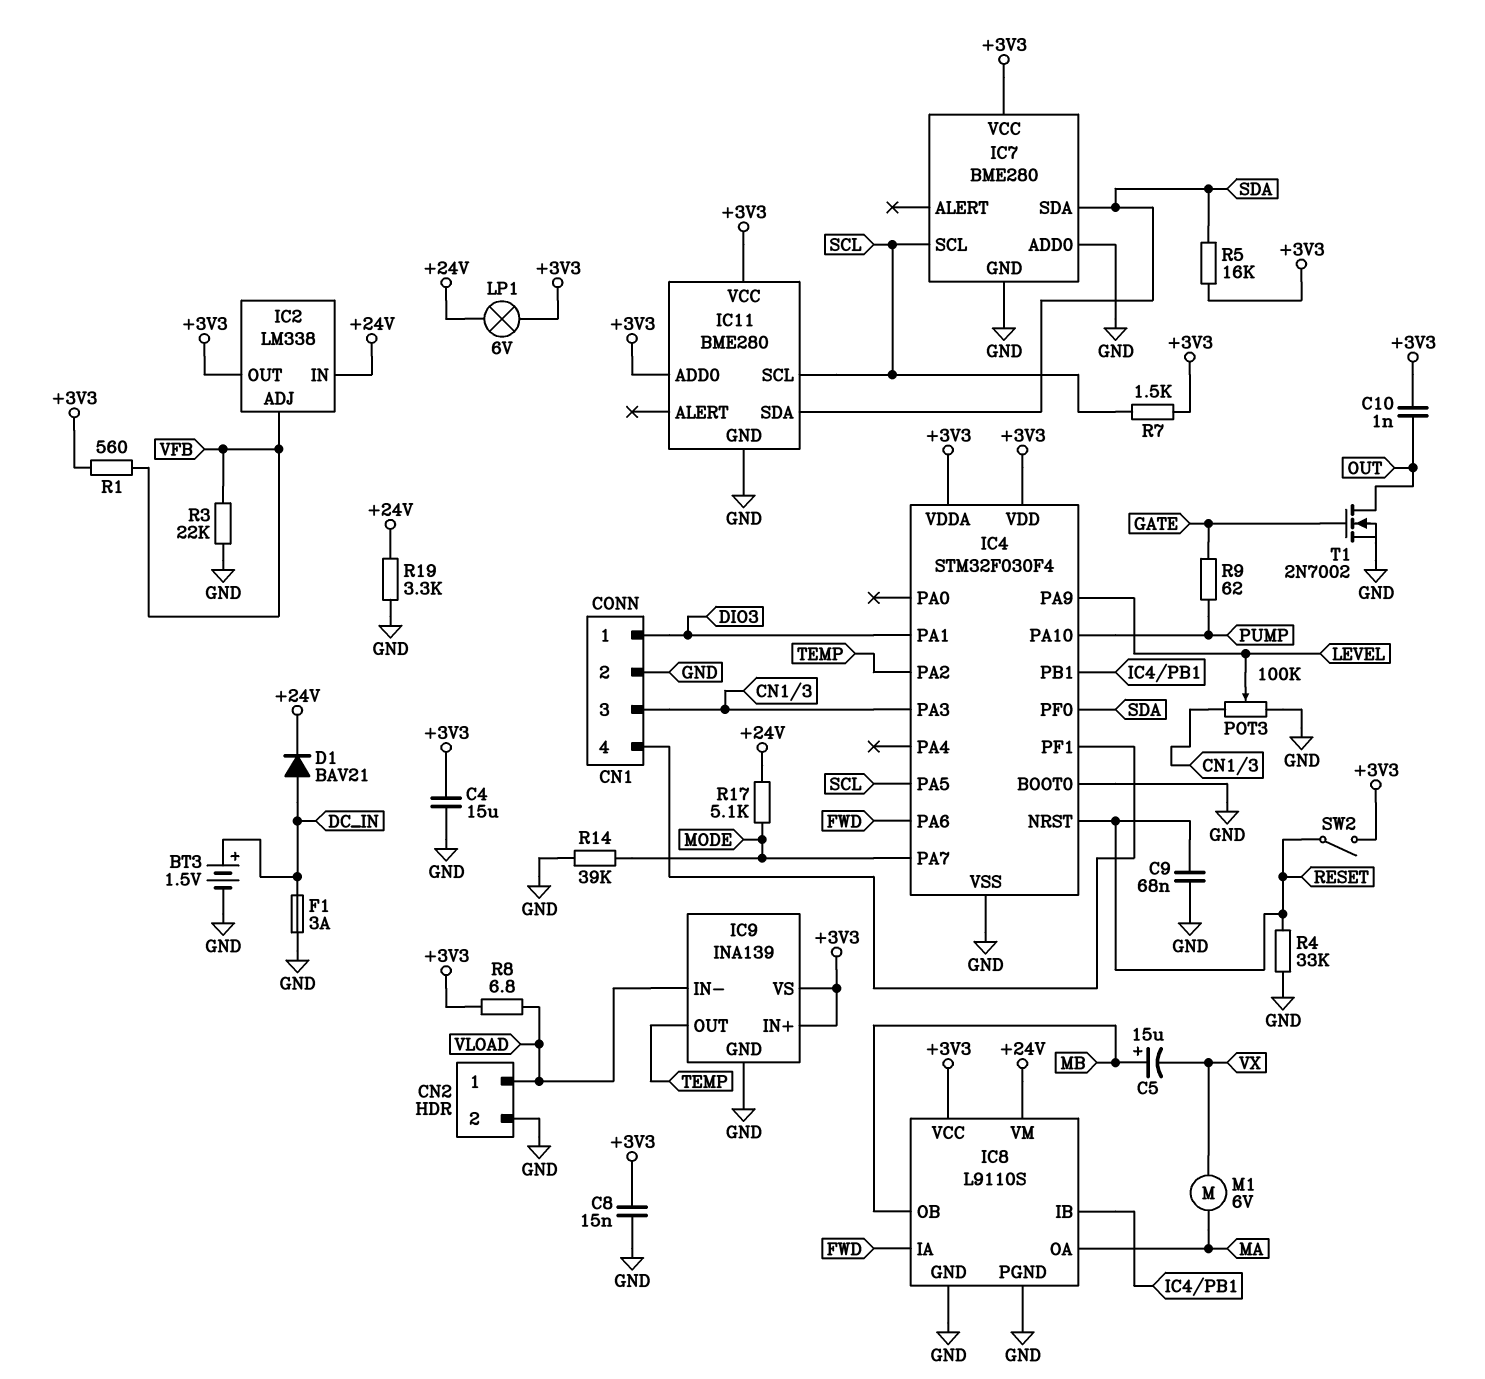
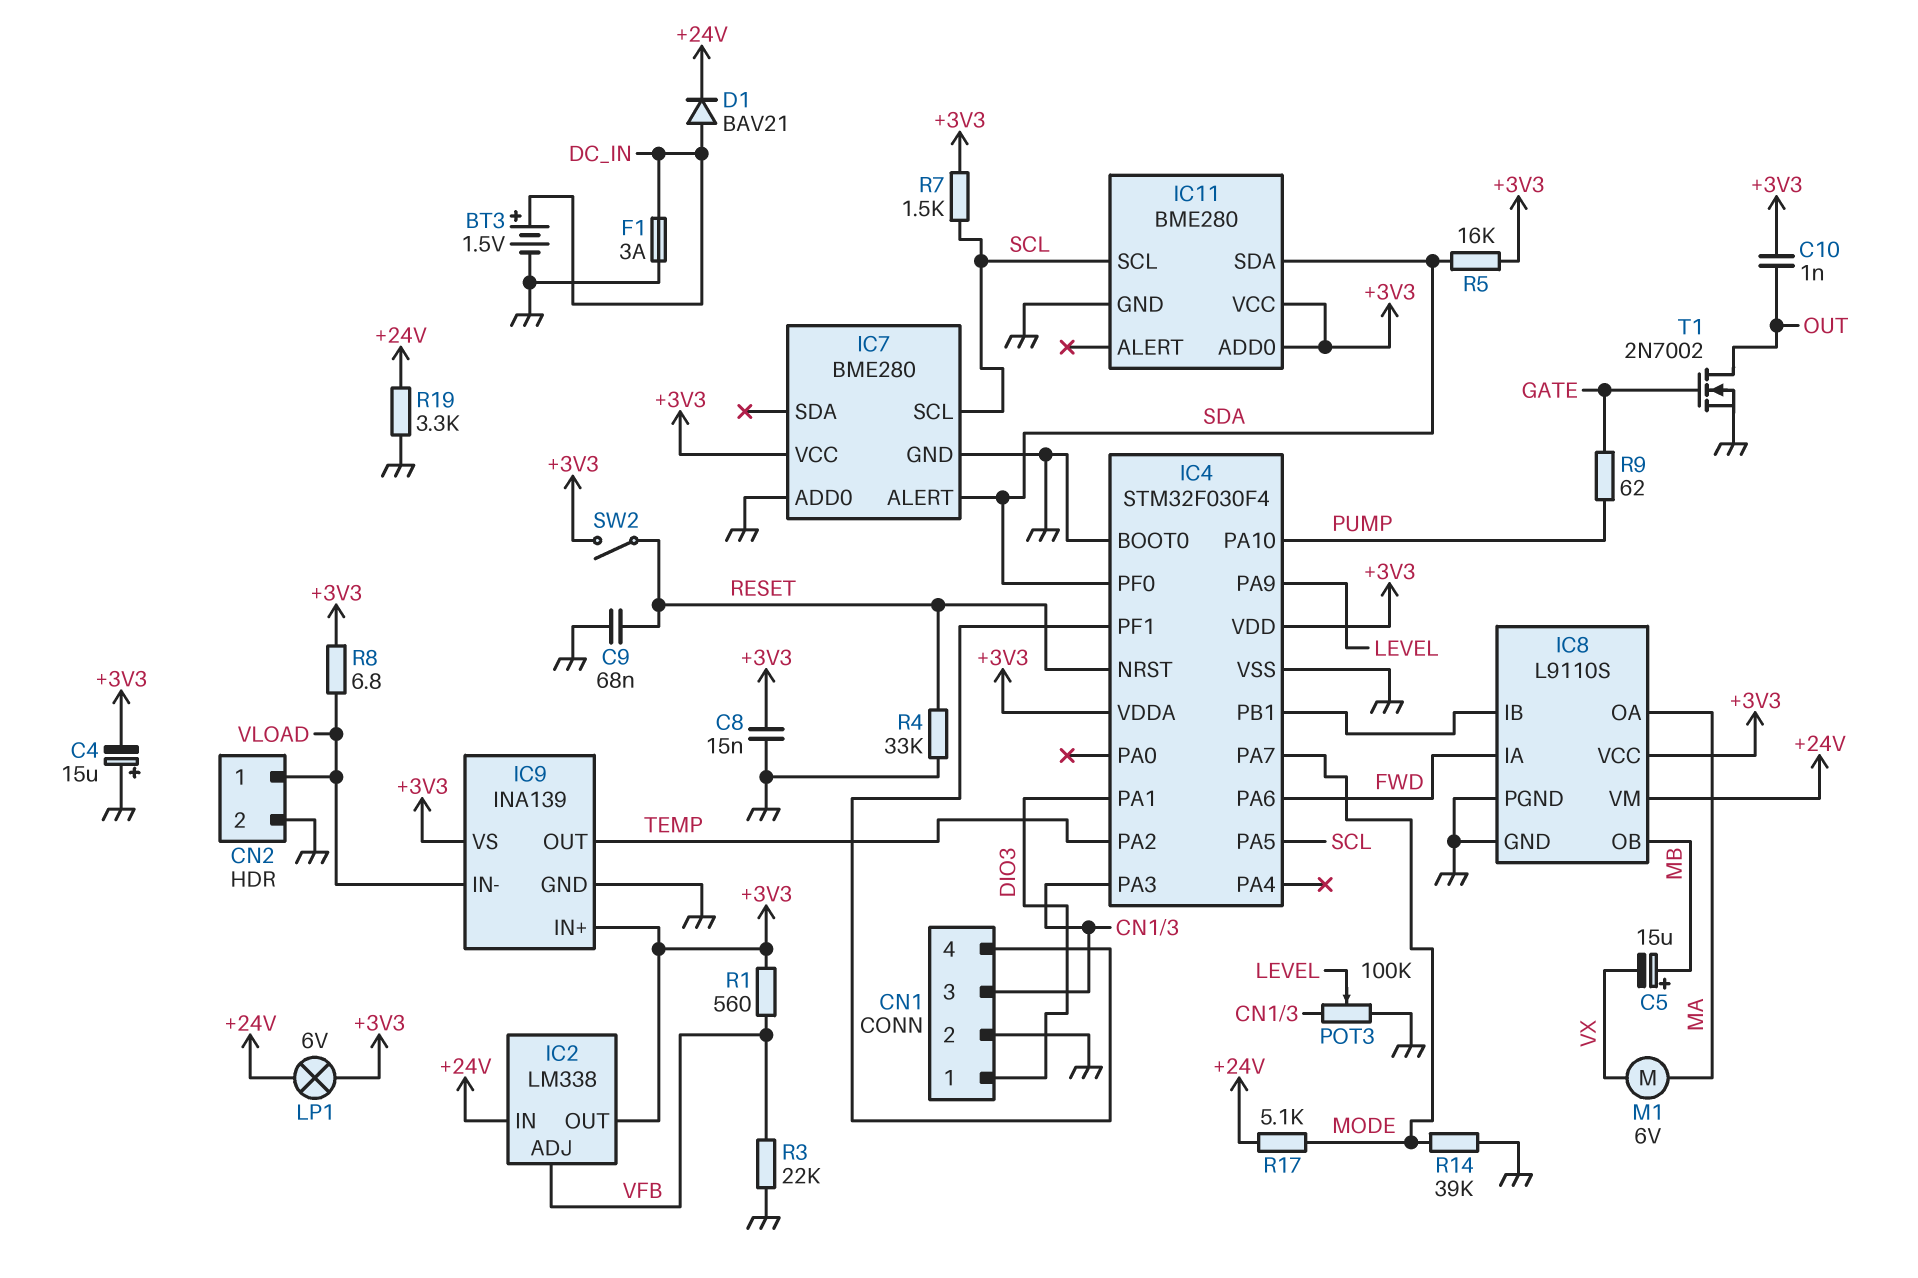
C4: 15uF (+3V3, GND) -> 15uF (plus GND, minus +3V3)
IC7 pin ALERT: none -> SDA
IC7 pin SDA: SDA -> none

